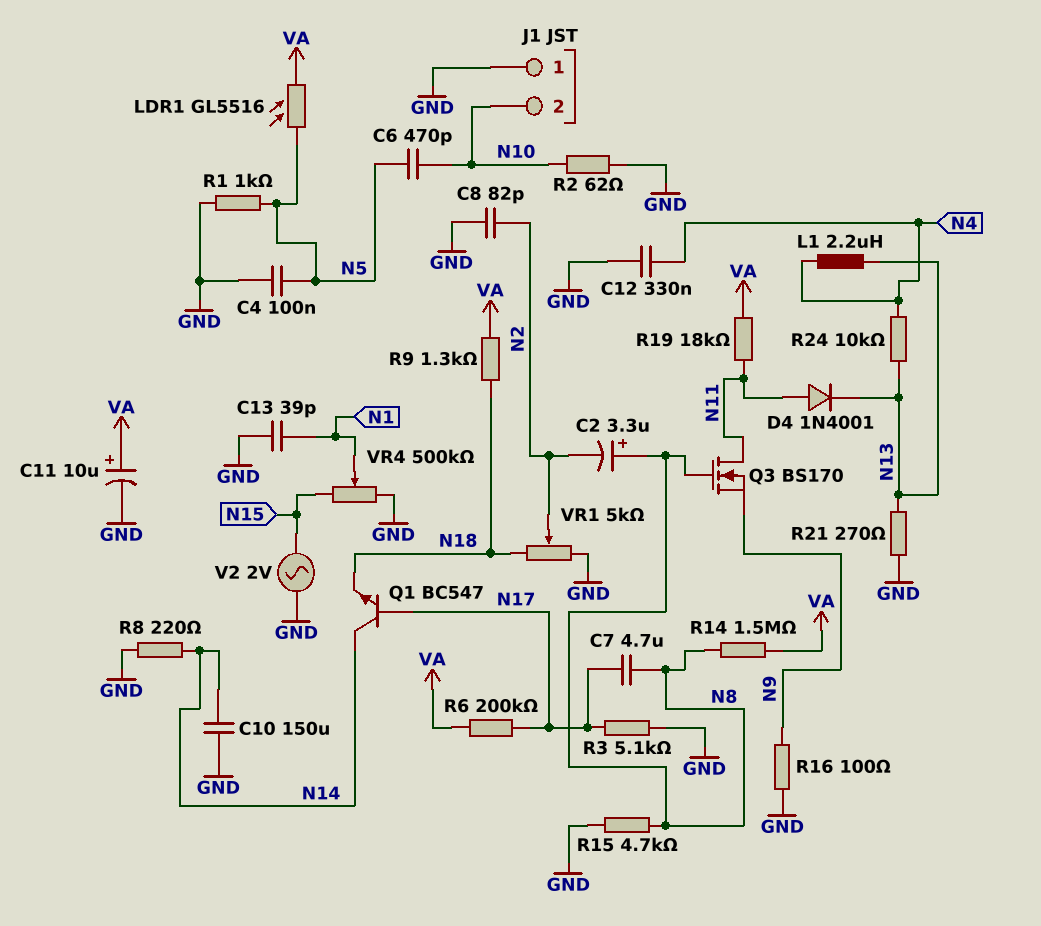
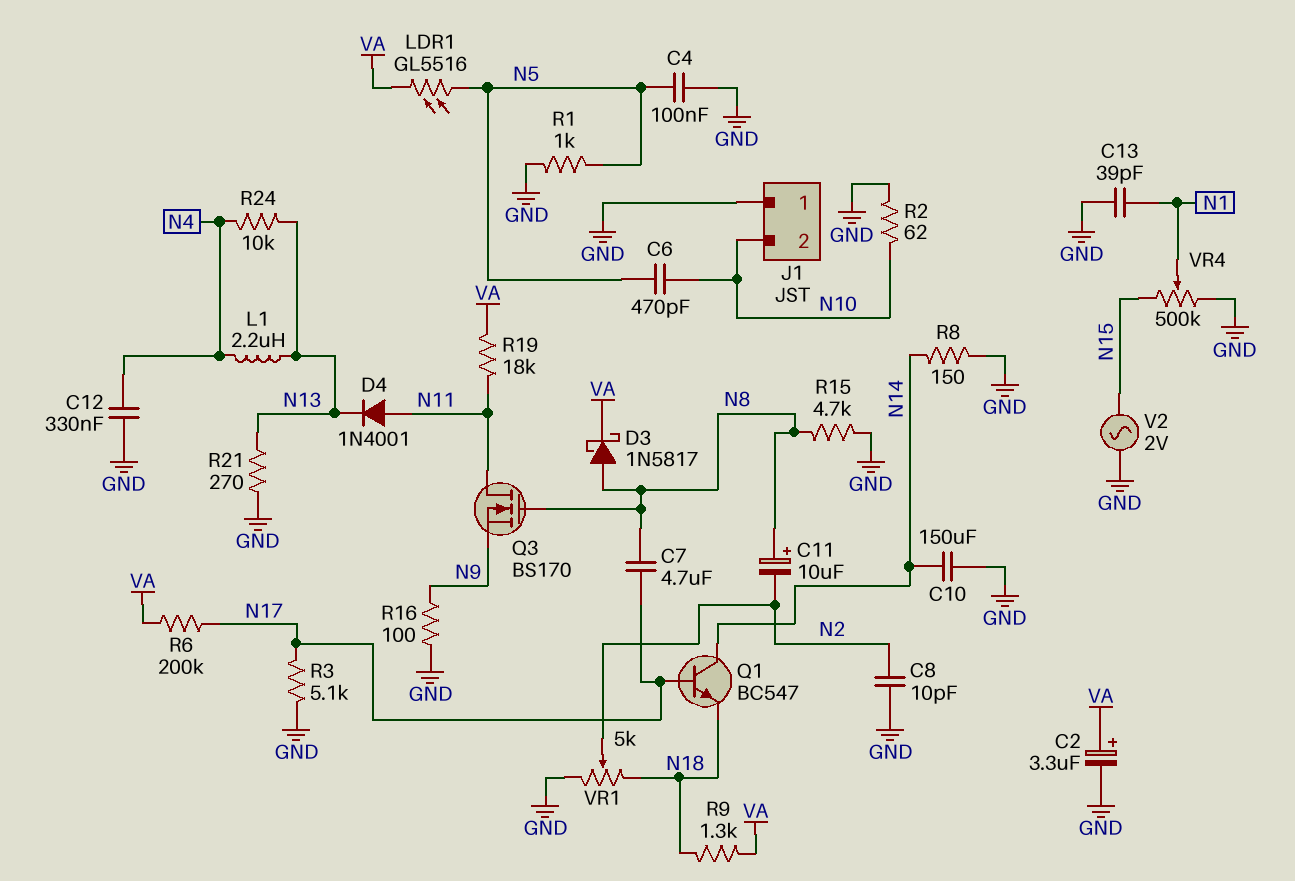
C2: 3.3uF (plus N8, minus N2) -> 3.3uF (plus VA, minus GND)
C8: 82pF (GND, N2) -> 10pF (GND, N2)
C11: 10uF (plus VA, minus GND) -> 10uF (plus N8, minus N2)
D3: none -> schottky 1N5817 (A N8, K VA)
R8: 220 (GND, N14) -> 150 (GND, N14)
R14: 1.5M (N8, VA) -> none

